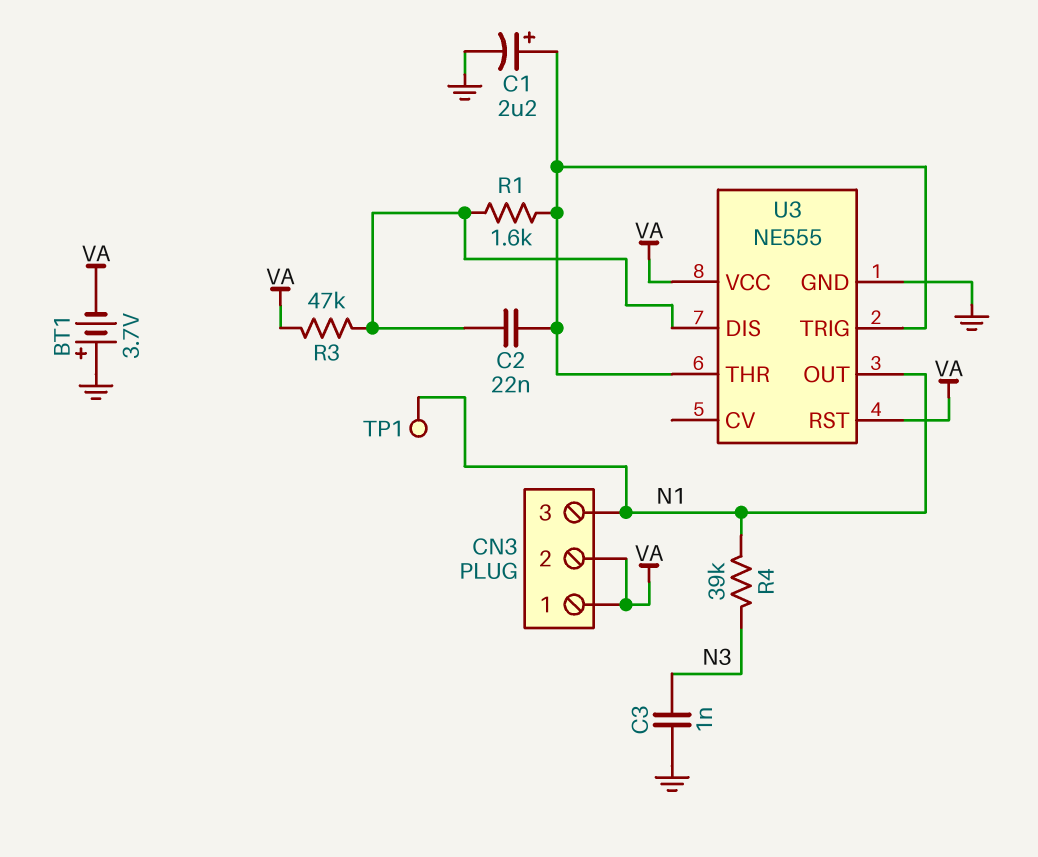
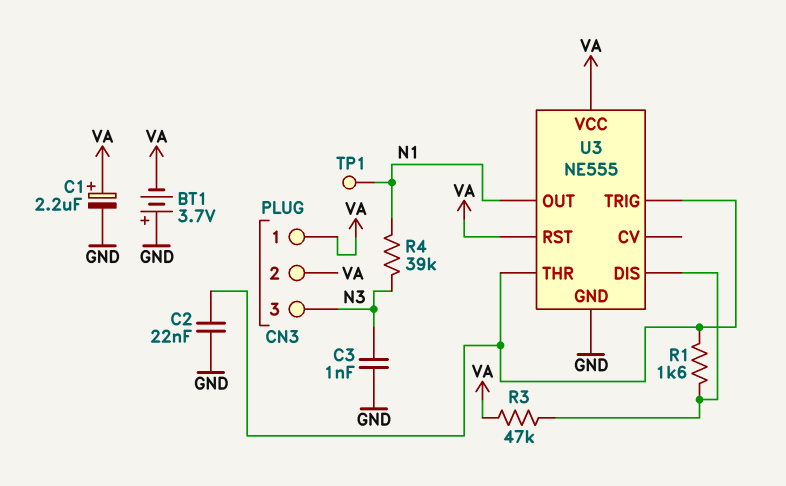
C1: 2.2uF (plus U3/THR, minus GND) -> 2.2uF (plus VA, minus GND)
C2: 22nF (U3/DIS, U3/THR) -> 22nF (GND, U3/THR)
CN3 pin 3: N1 -> N3

